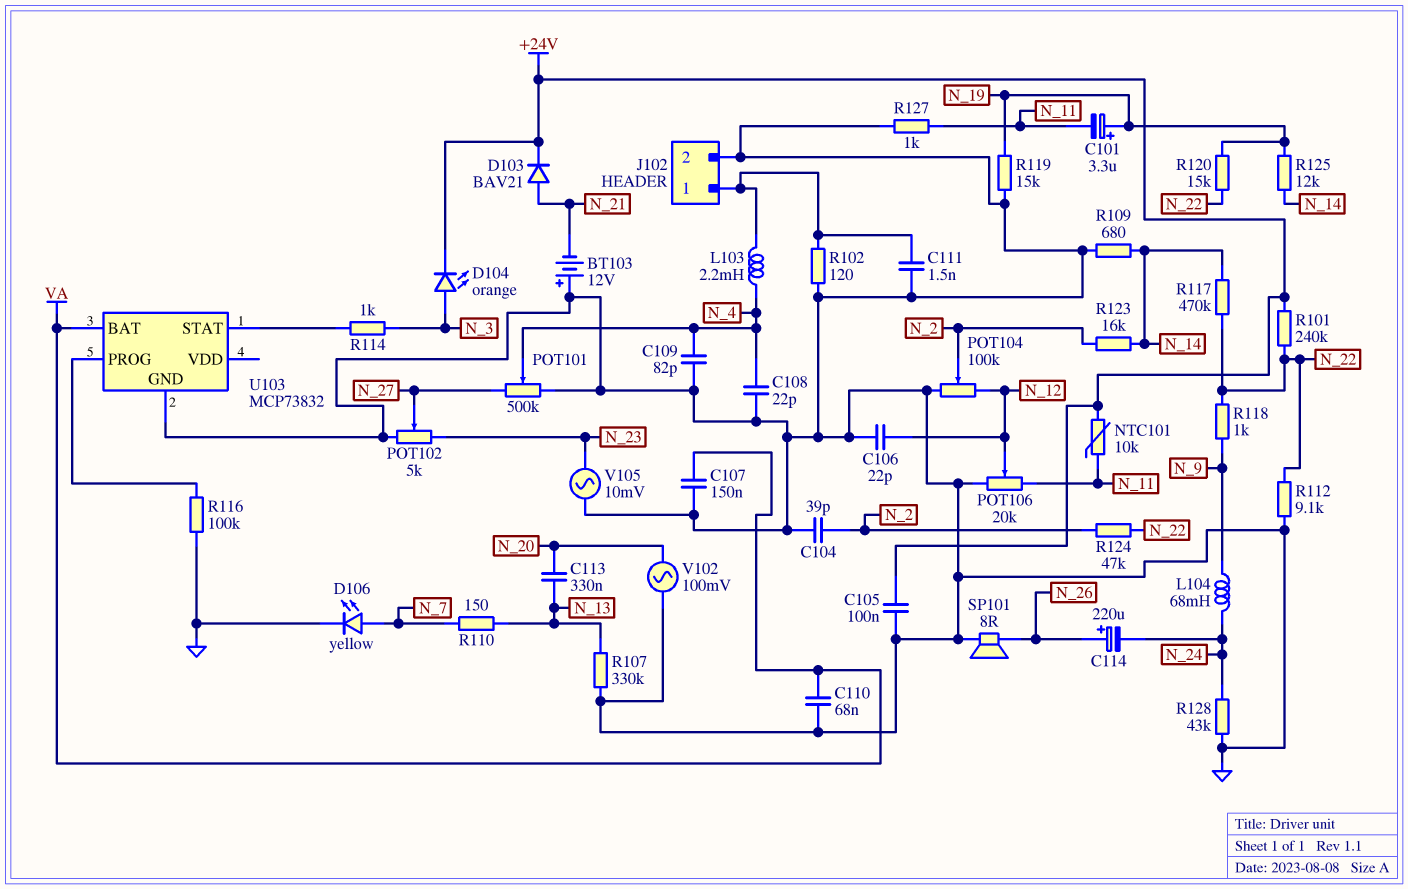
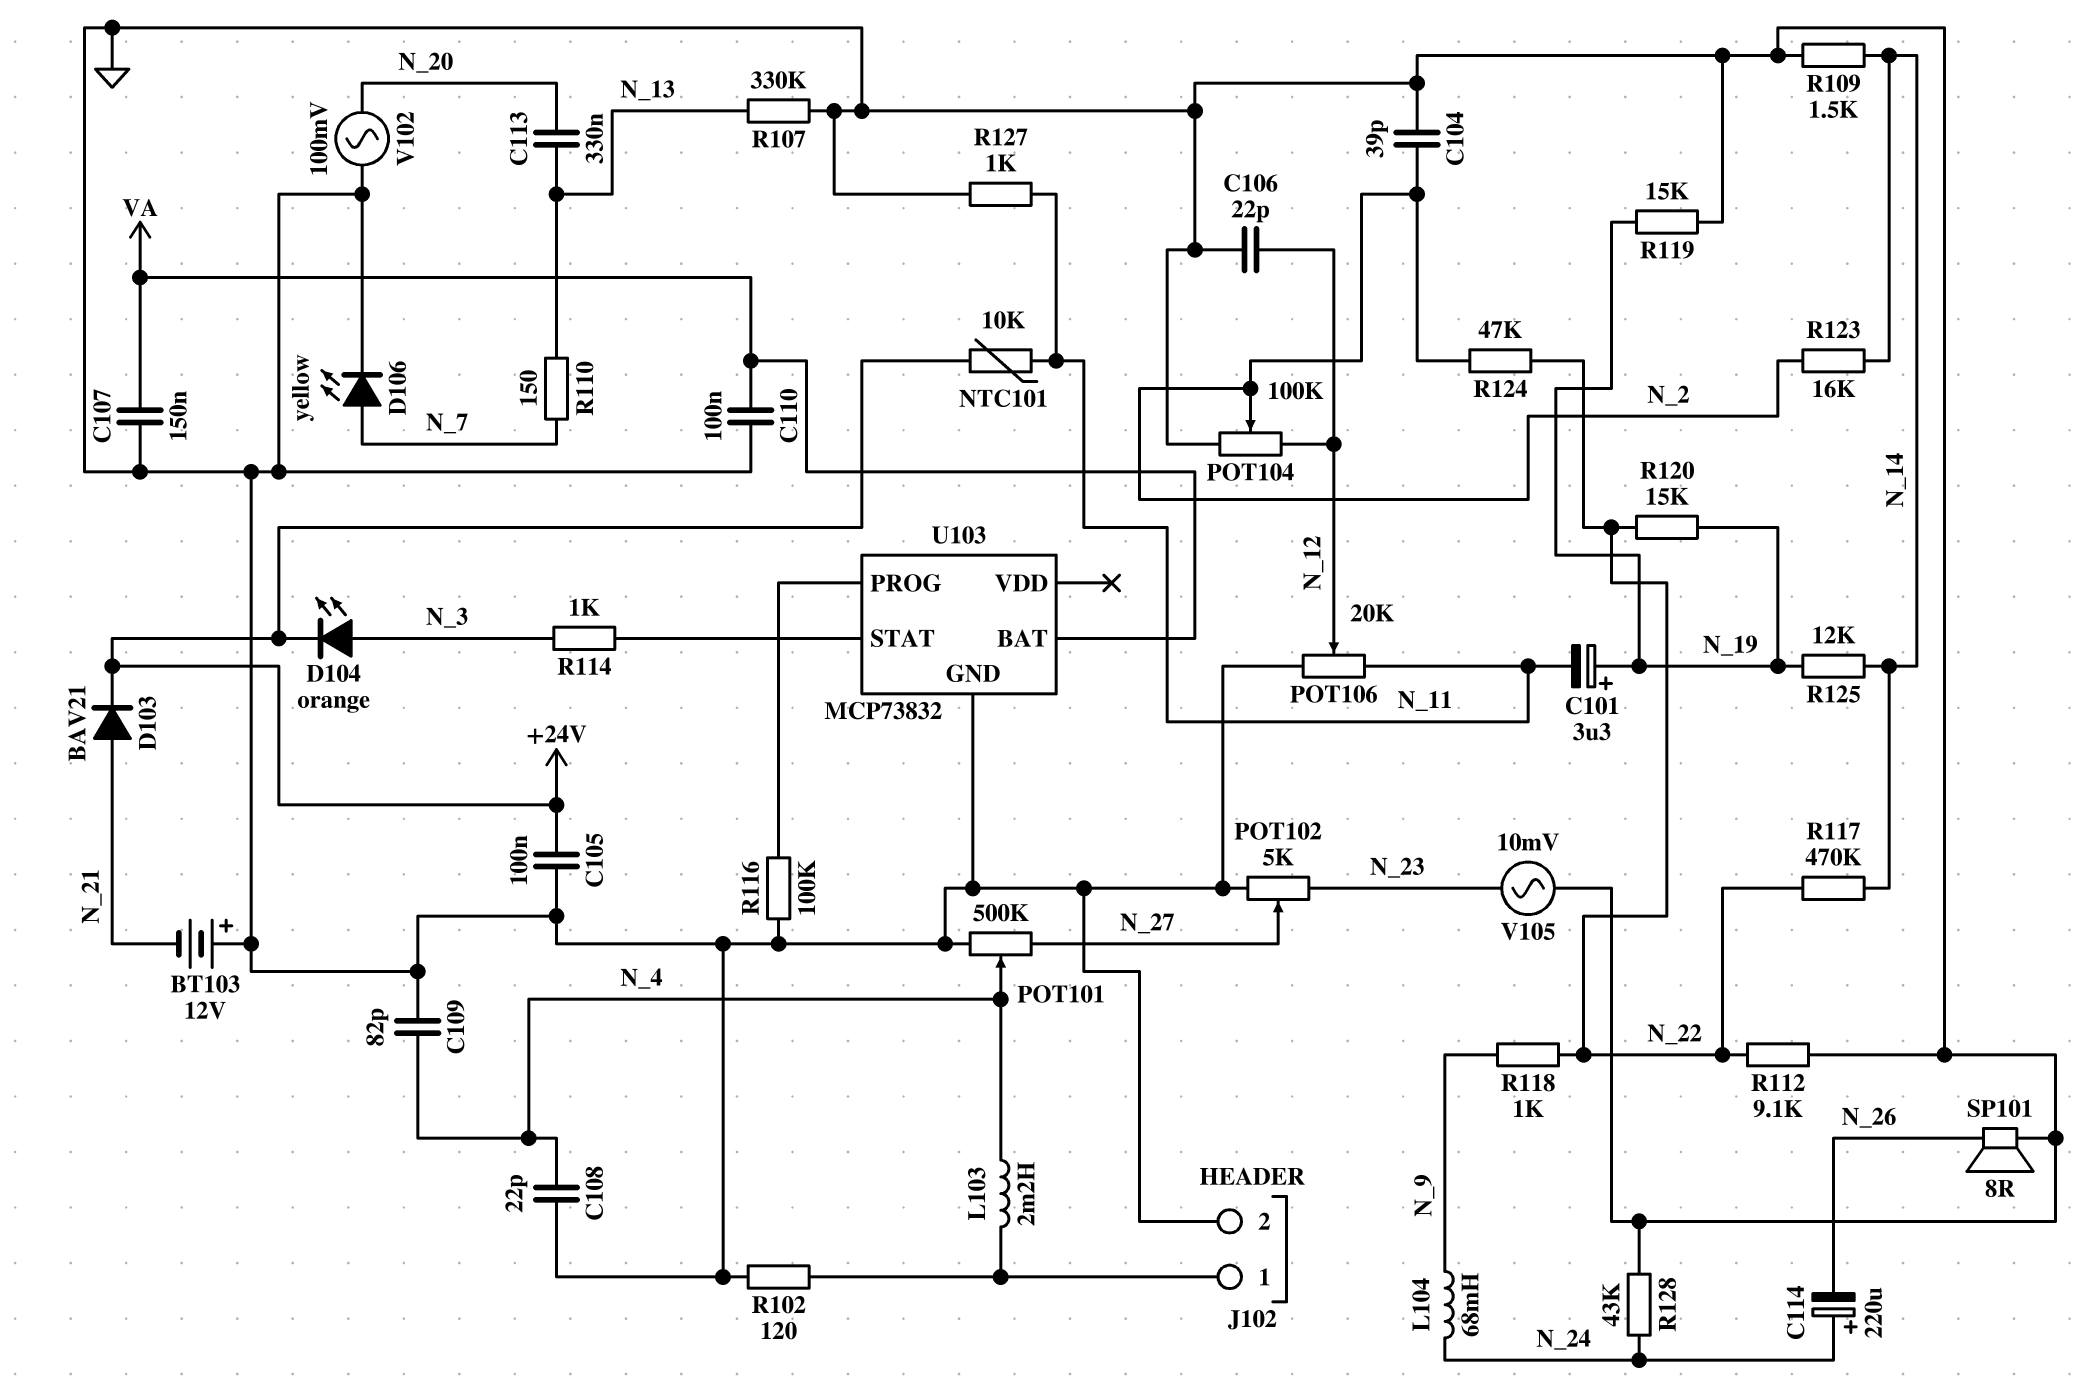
C110: 68nF (GND, VA) -> 100nF (GND, VA)
C111: 1.5nF (GND, J102/1) -> none
C114: 220uF (plus N_26, minus N_24) -> 220uF (plus N_24, minus N_26)
R101: 240k (+24V, N_22) -> none
R109: 680 (GND, N_14) -> 1.5k (GND, N_14)

